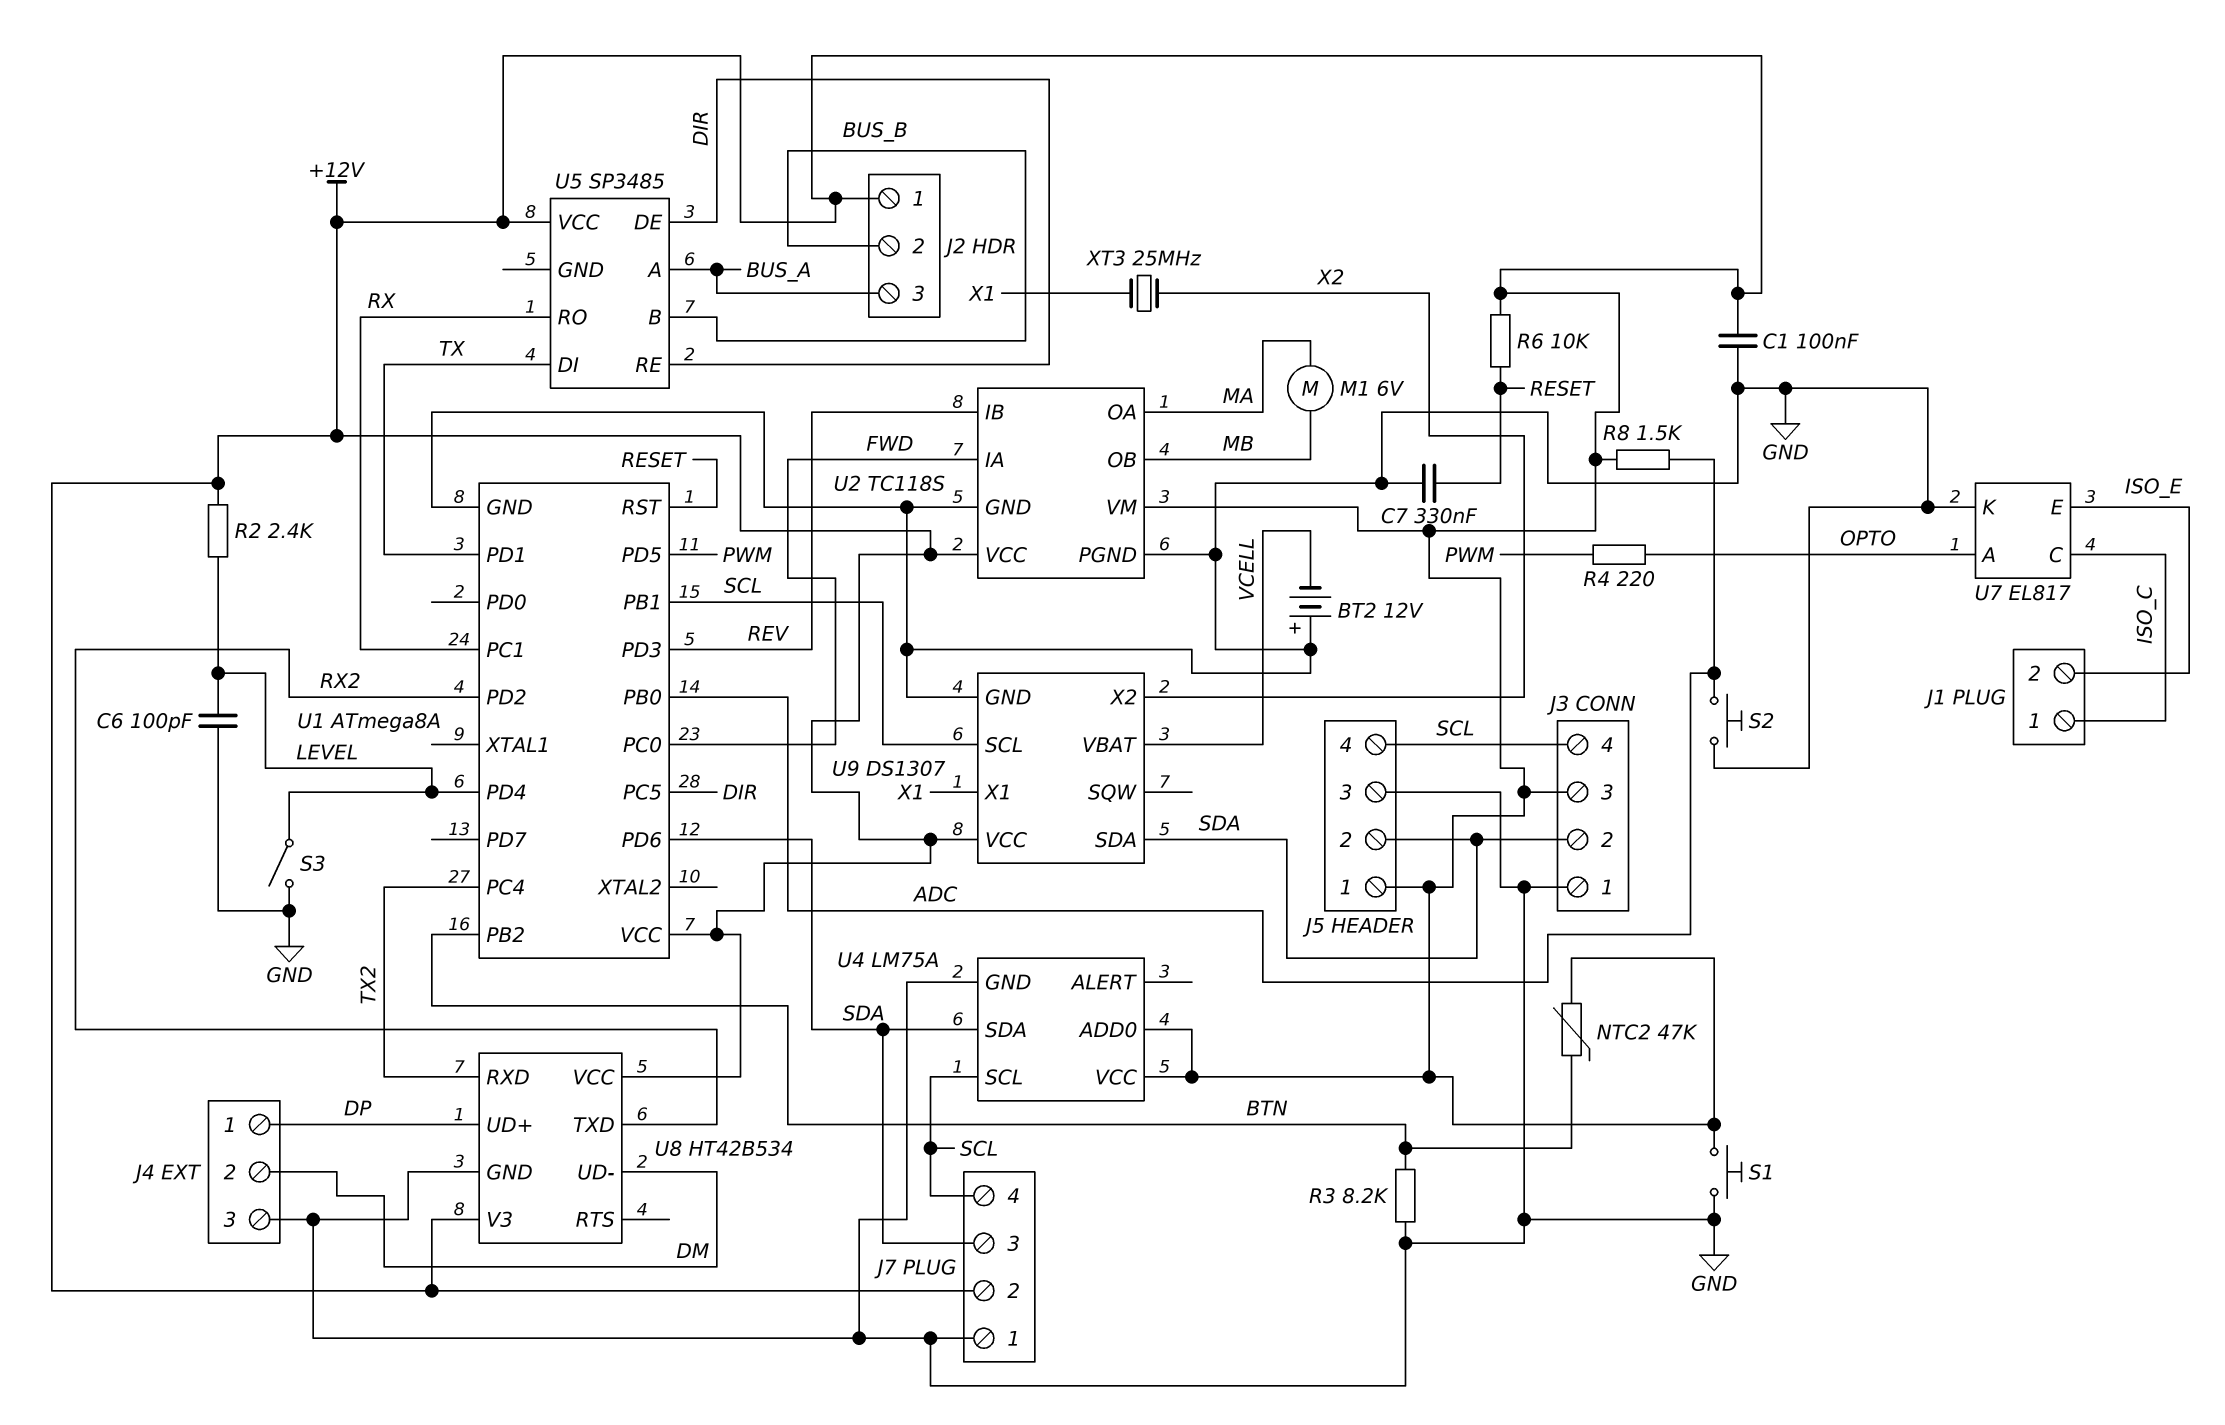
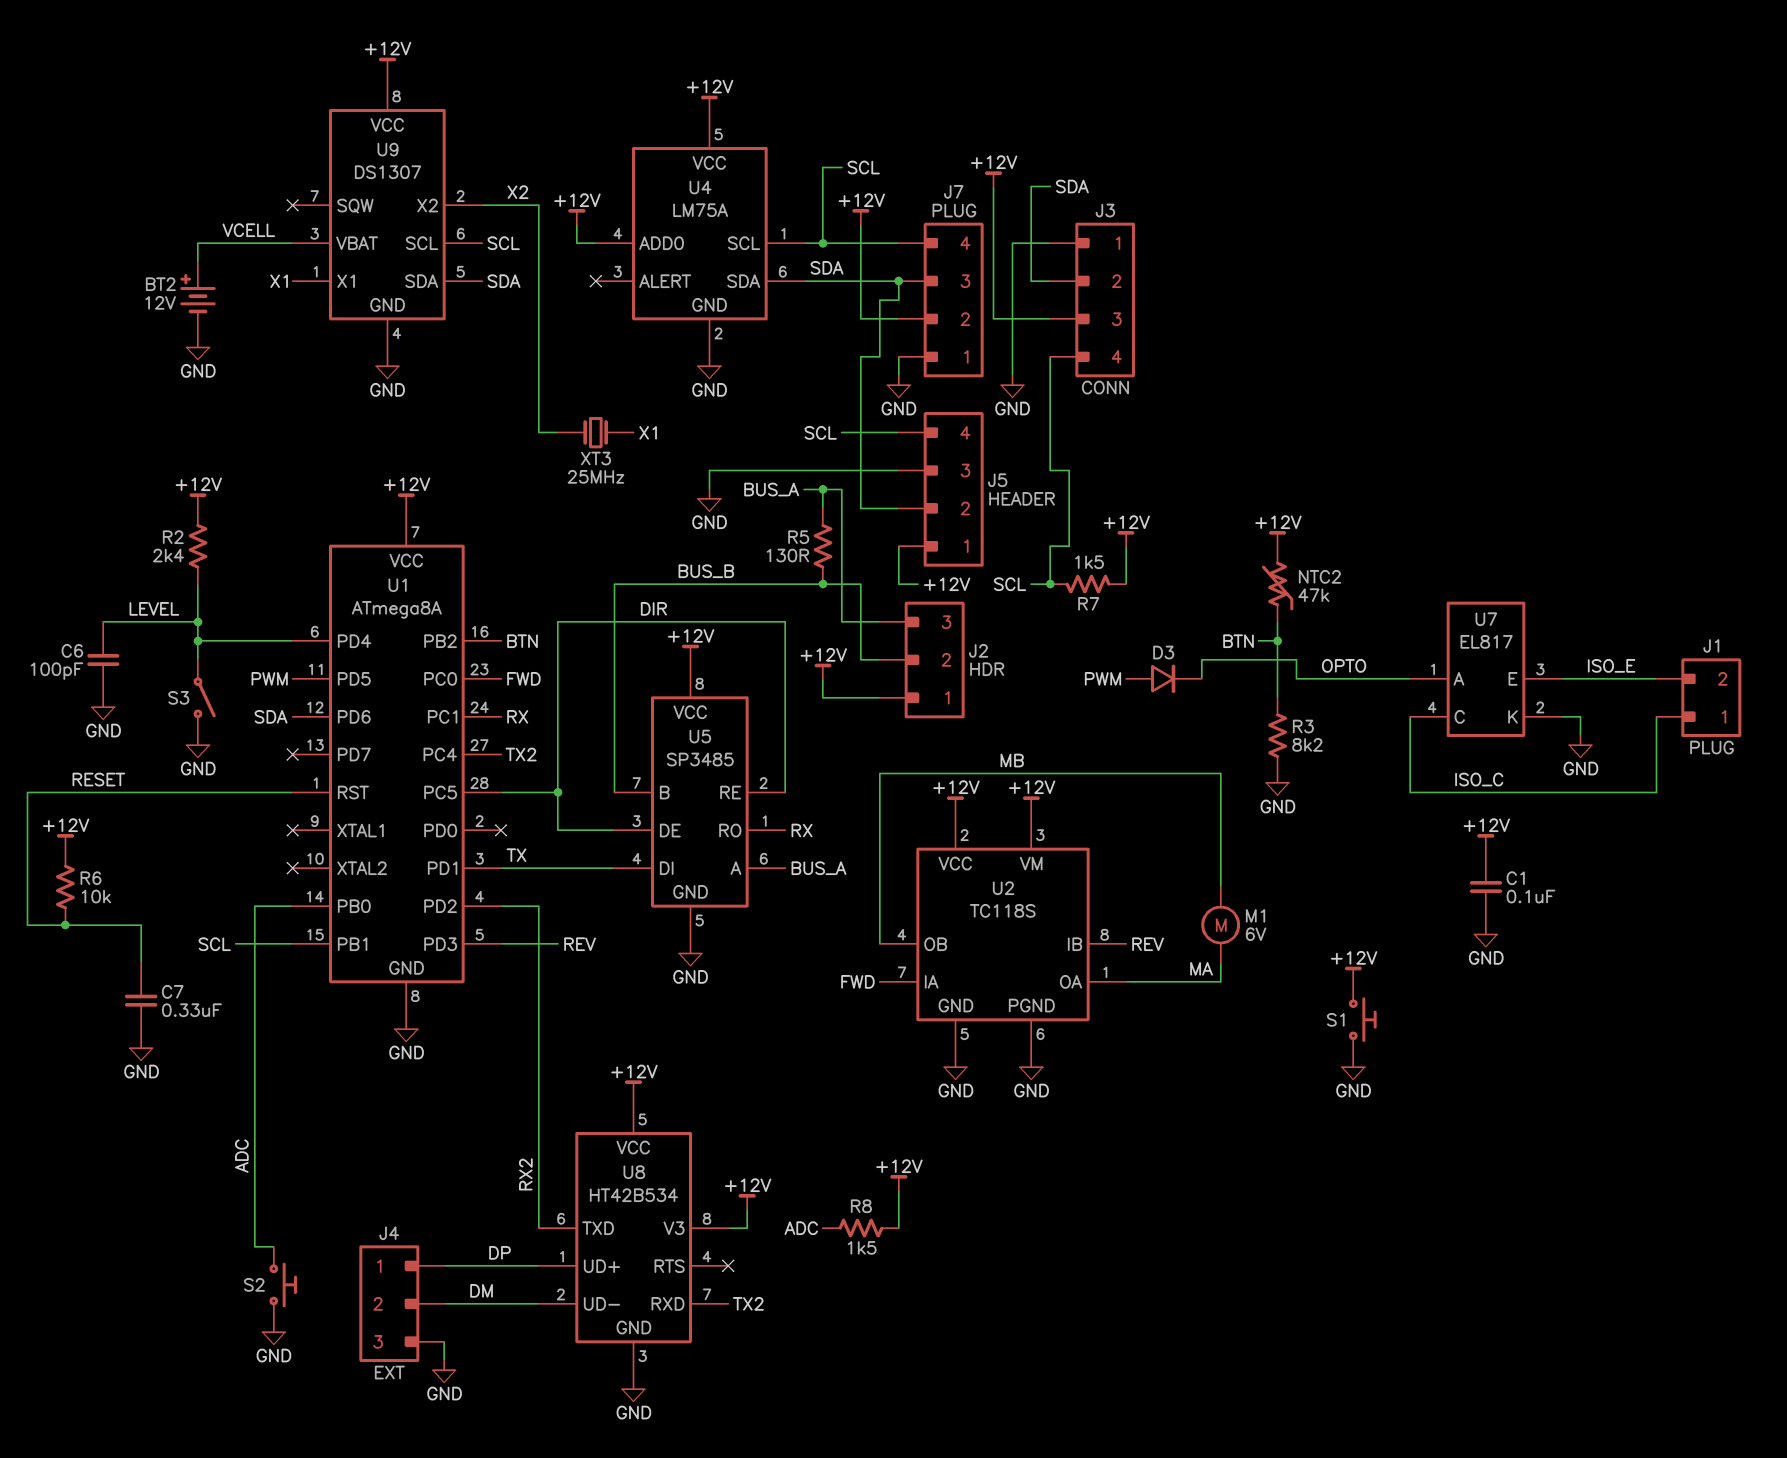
BT2: 12V (plus GND, minus VCELL) -> 12V (plus VCELL, minus GND)
D3: none -> diode (A PWM, K OPTO)
R4: 220 (OPTO, PWM) -> none
R5: none -> 130 (BUS_A, BUS_B)
R7: none -> 1.5k (+12V, SCL)
U5 pin GND: none -> GND

